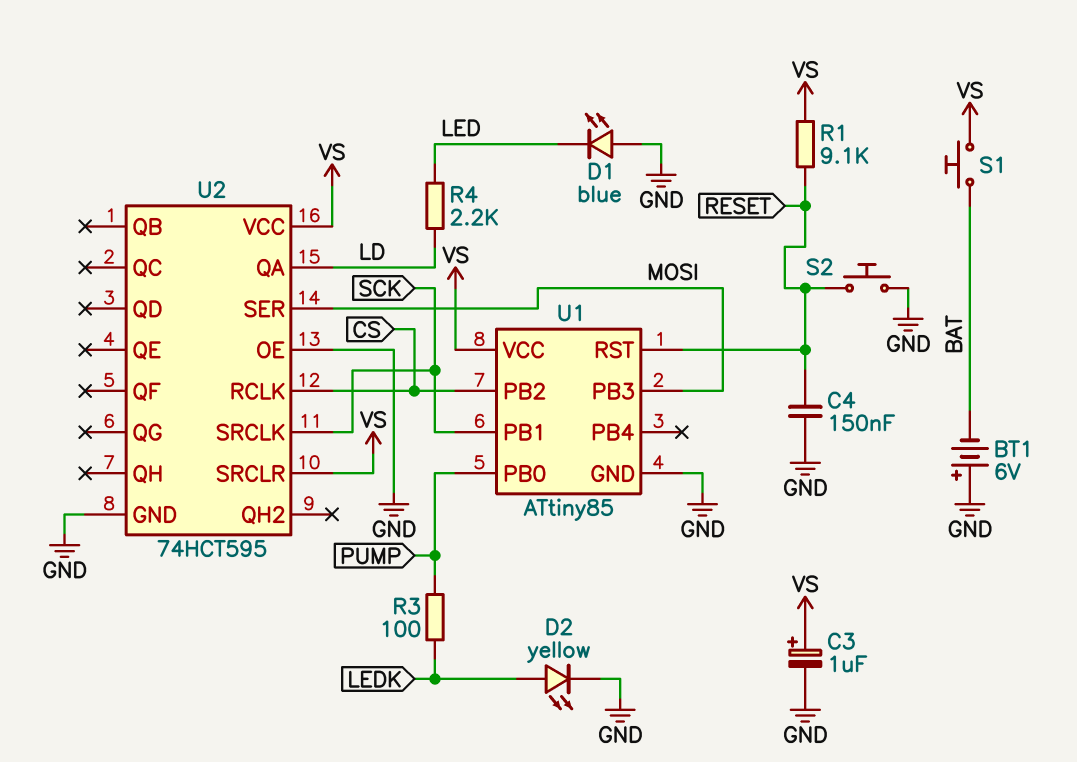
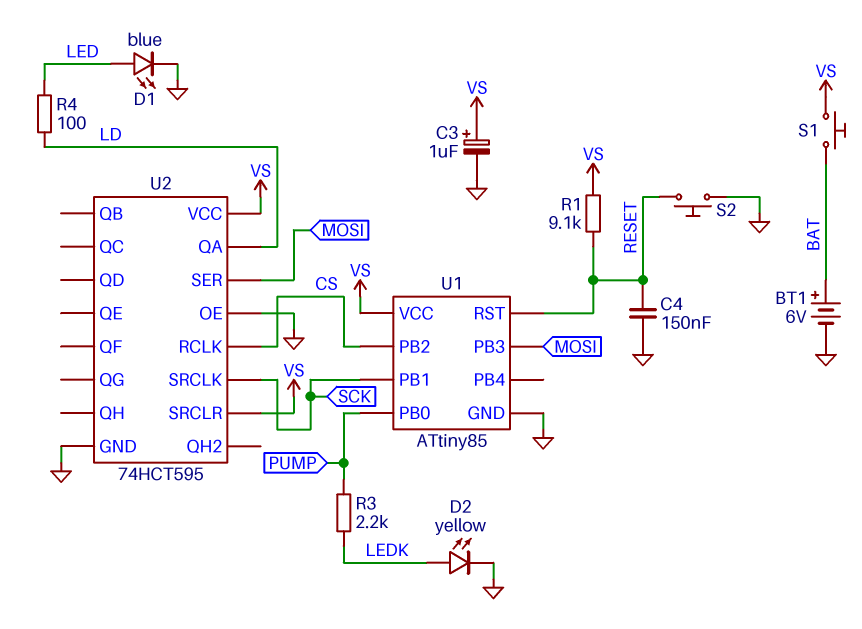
BT1: 6V (plus GND, minus BAT) -> 6V (plus BAT, minus GND)
D1: LED blue (A GND, K LED) -> LED blue (A LED, K GND)
R3: 100 (LEDK, PUMP) -> 2.2k (LEDK, PUMP)
R4: 2.2k (LD, LED) -> 100 (LD, LED)

